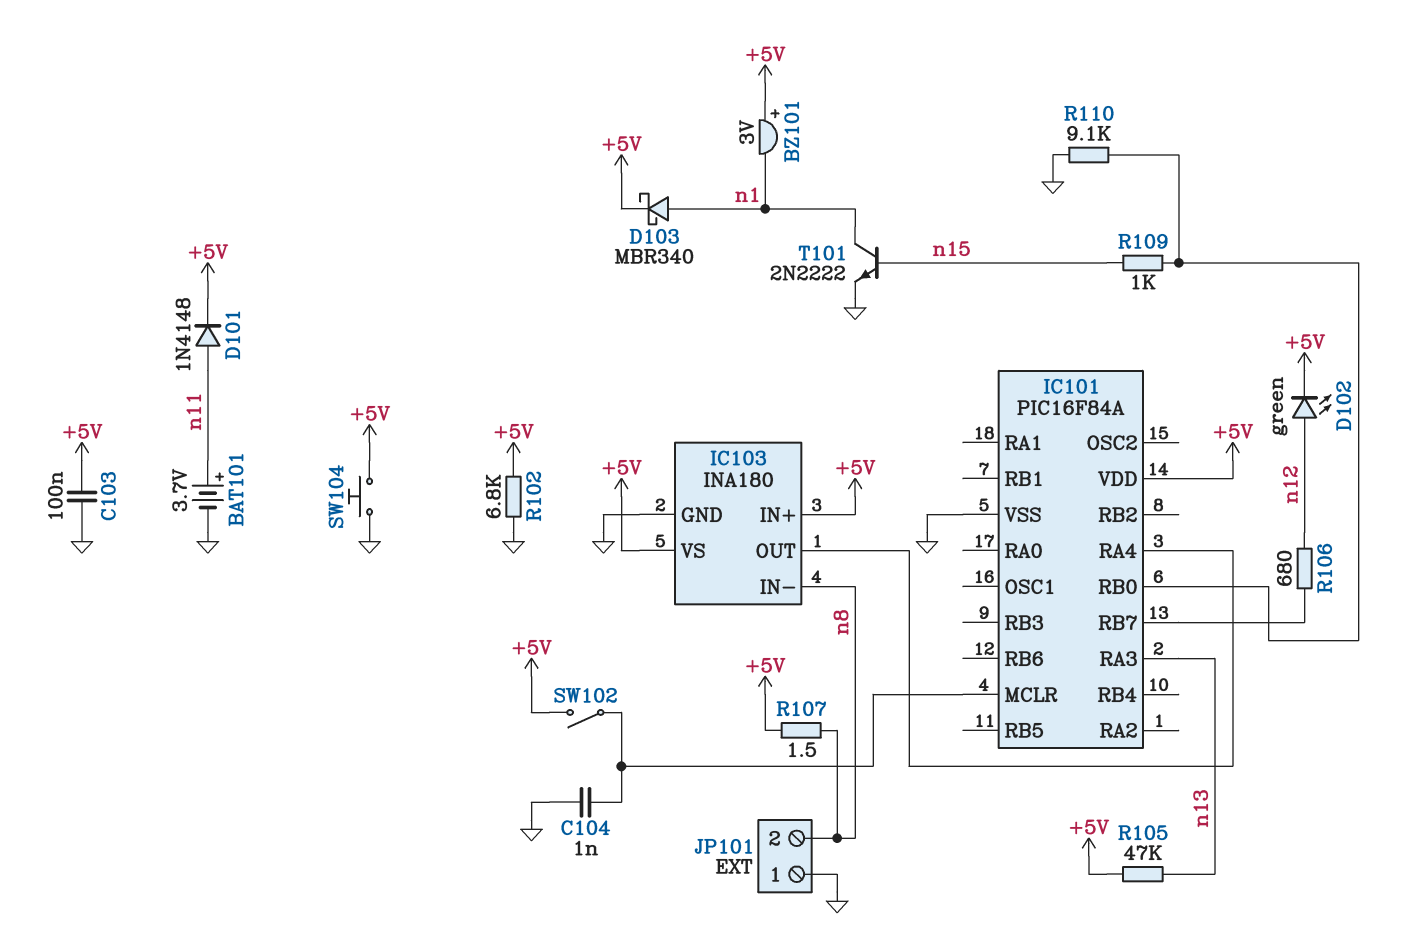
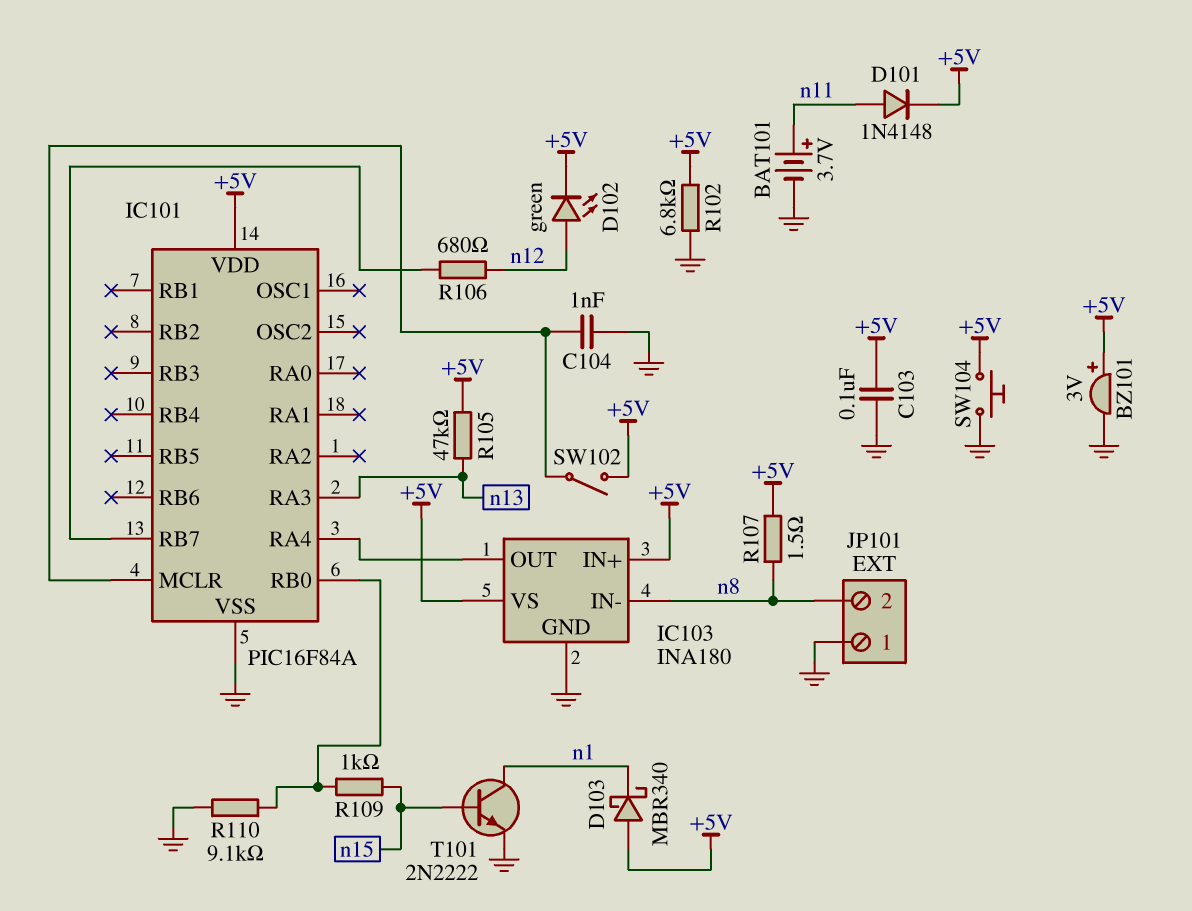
BZ101: buzzer 3V (plus +5V, minus n1) -> buzzer 3V (plus +5V, minus GND)
D103: schottky MBR340 (A n1, K +5V) -> schottky MBR340 (A +5V, K n1)

